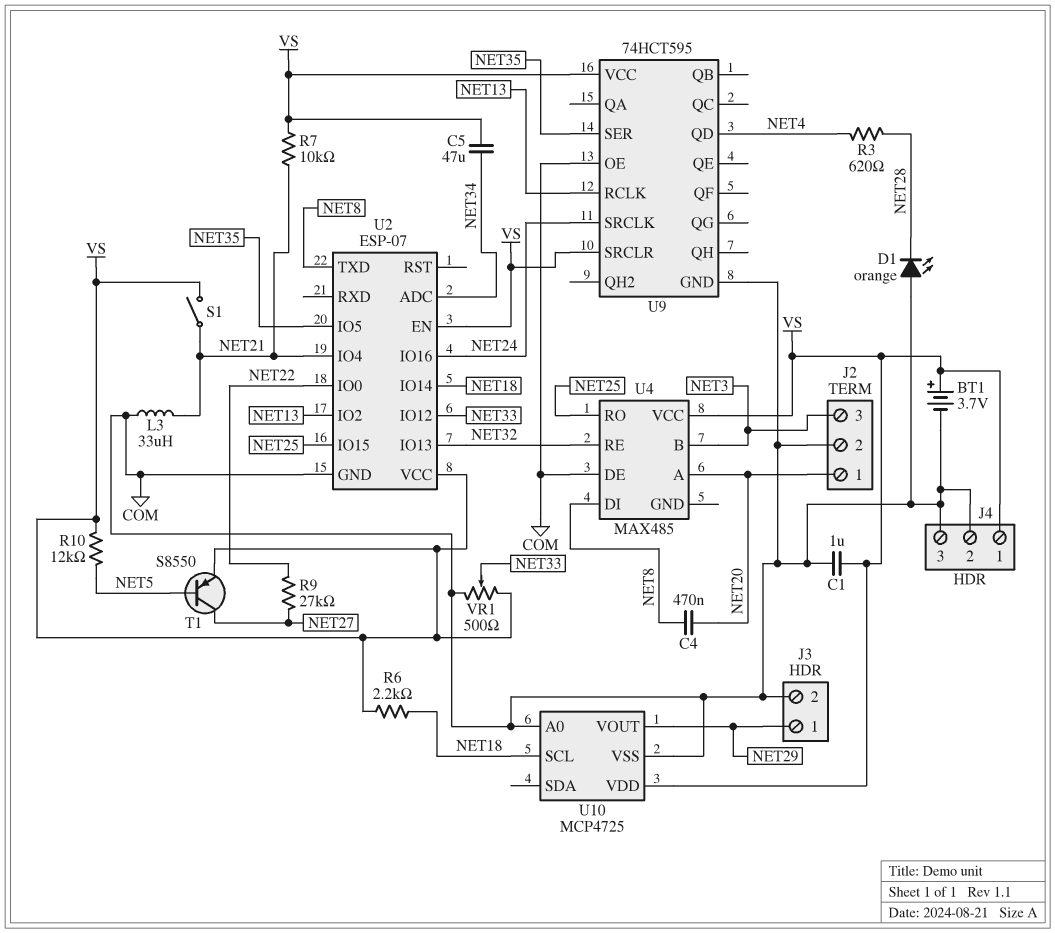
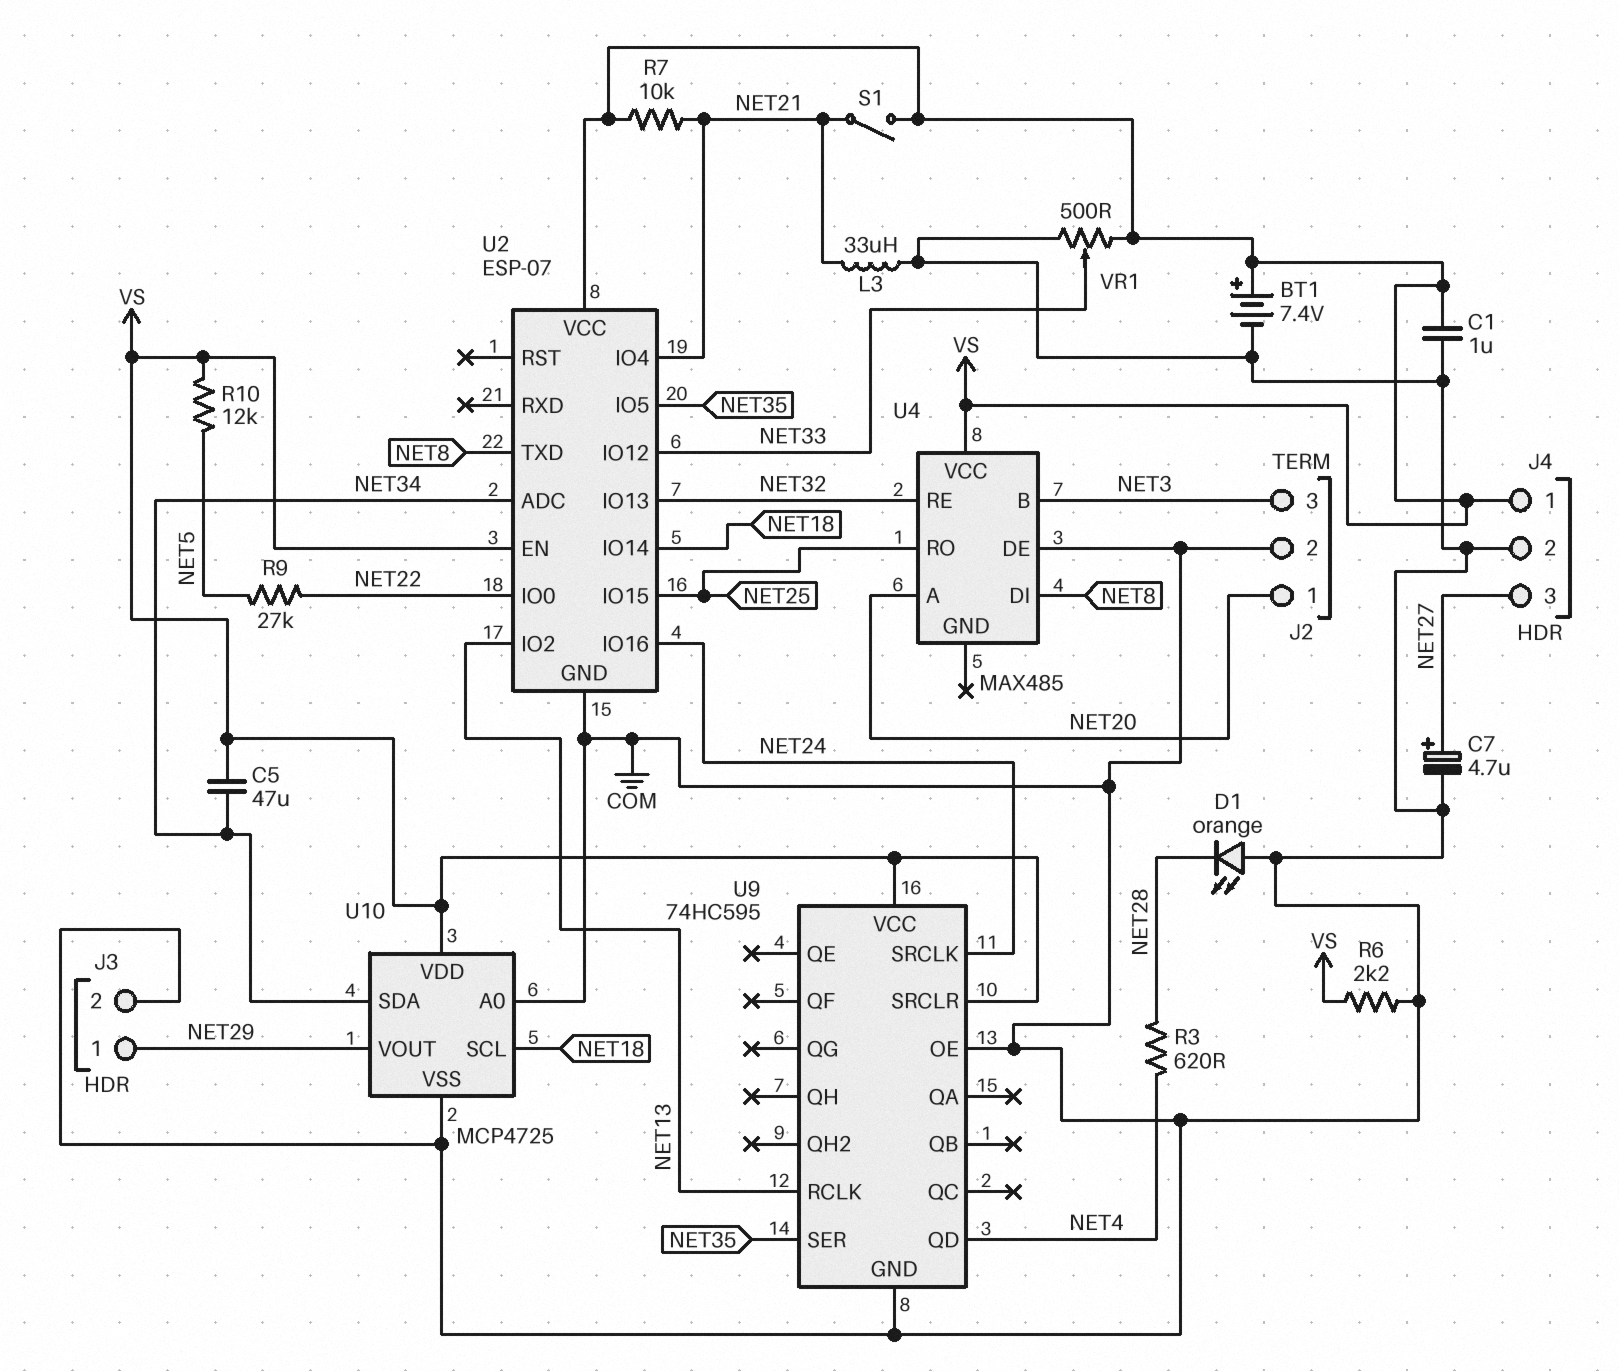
BT1: 3.7V (plus VS, minus COM) -> 7.4V (plus VS, minus COM)
C4: 470nF (NET8, NET20) -> none
C7: none -> 4.7uF (plus NET27, minus COM)
J4 pin 3: COM -> NET27
R6: 2.2k (NET18, VS) -> 2.2k (COM, VS)
R9: 27k (NET22, NET27) -> 27k (NET5, NET22)
T1: PNP S8550 (B NET5, C NET27, E VS) -> none
U9: 74HCT595 -> 74HC595
U10 pin SDA: none -> NET34

